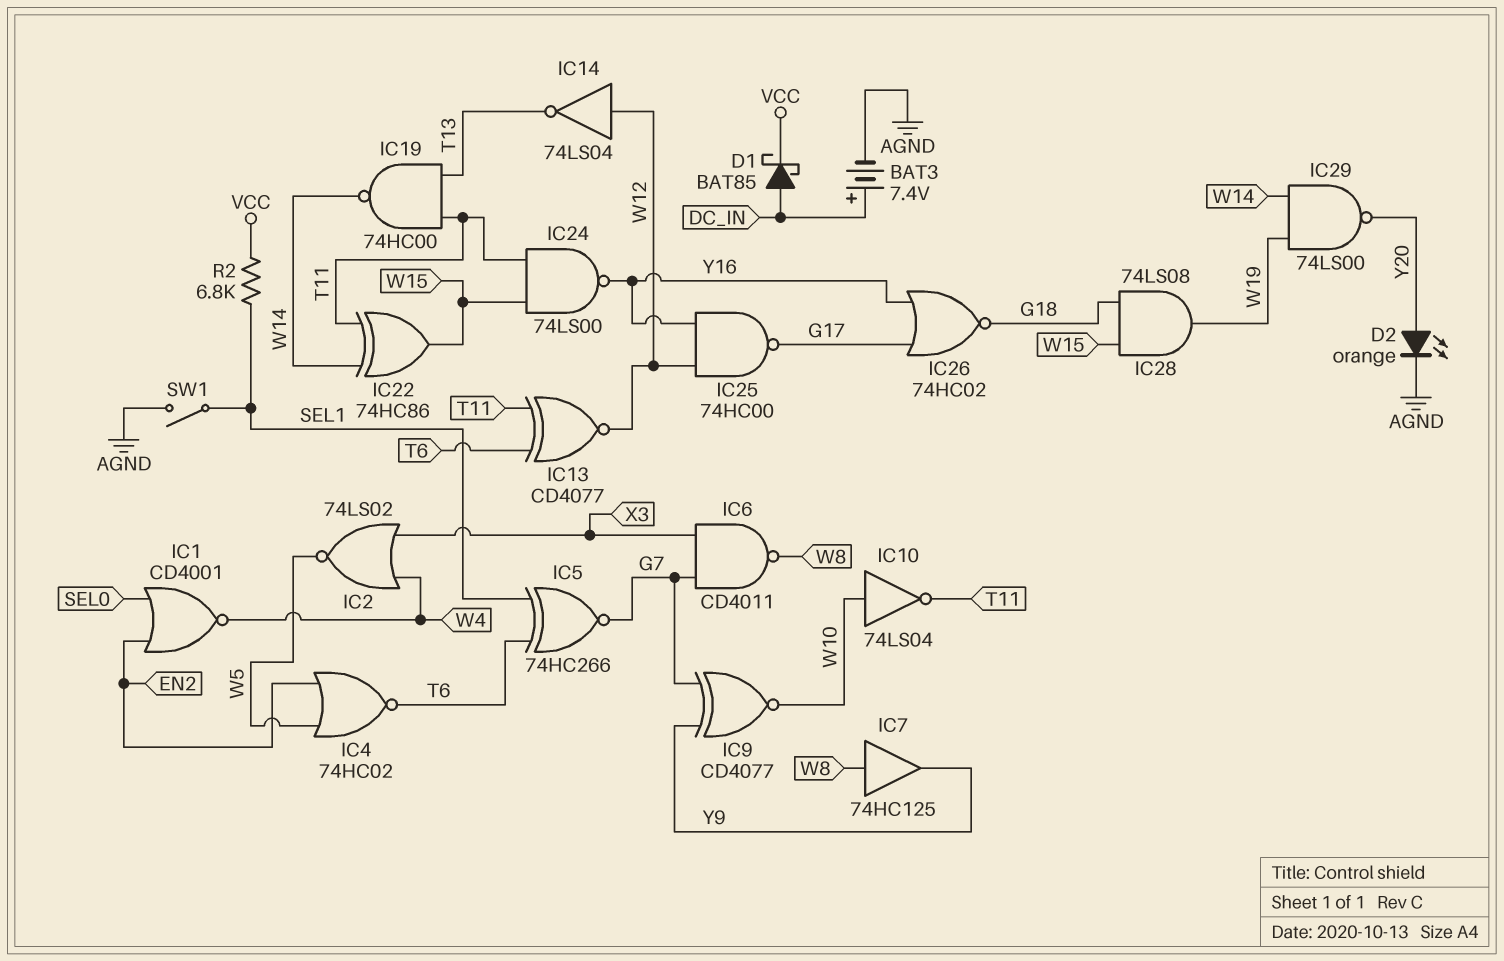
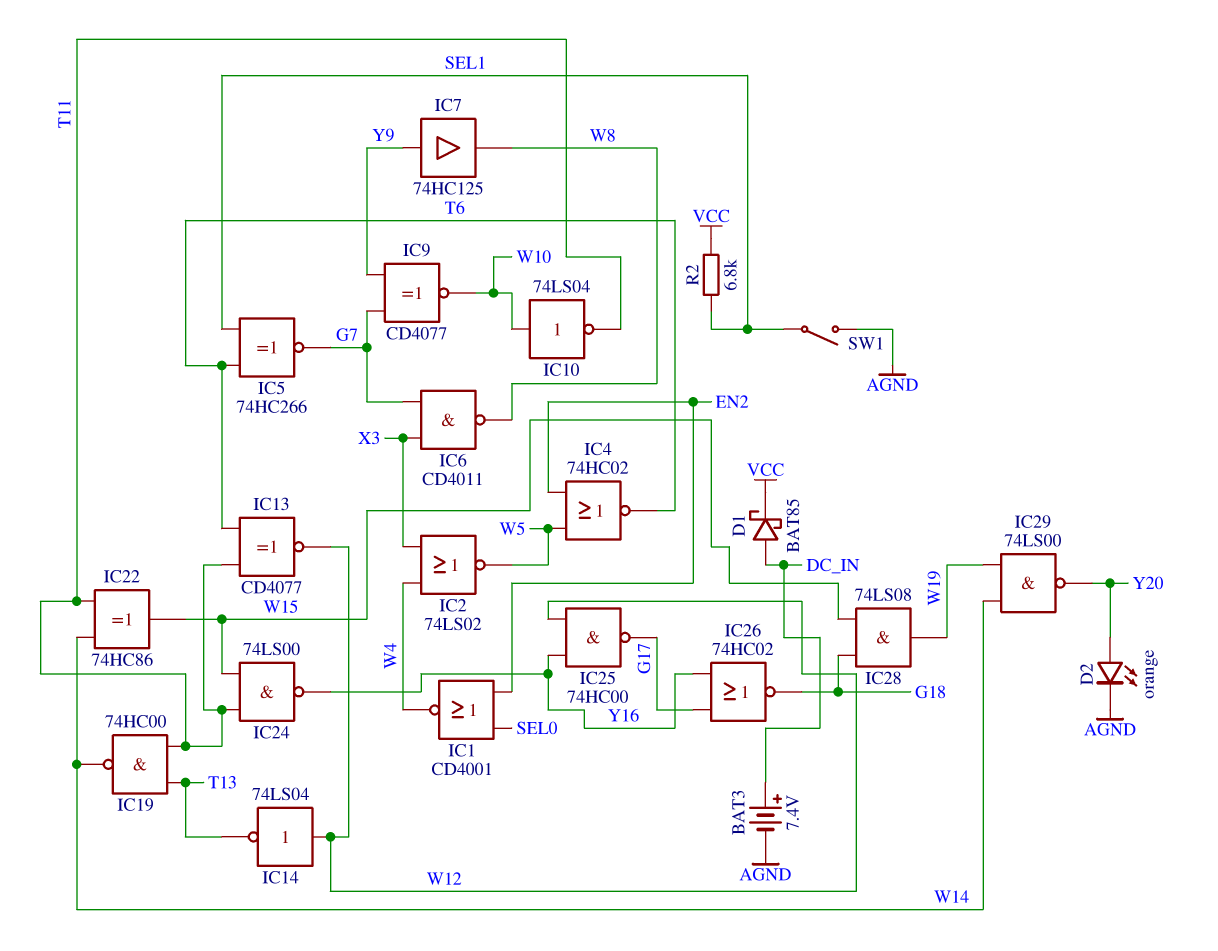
IC7: buffer 74HC125 (in W8, out Y9) -> buffer 74HC125 (in Y9, out W8)

